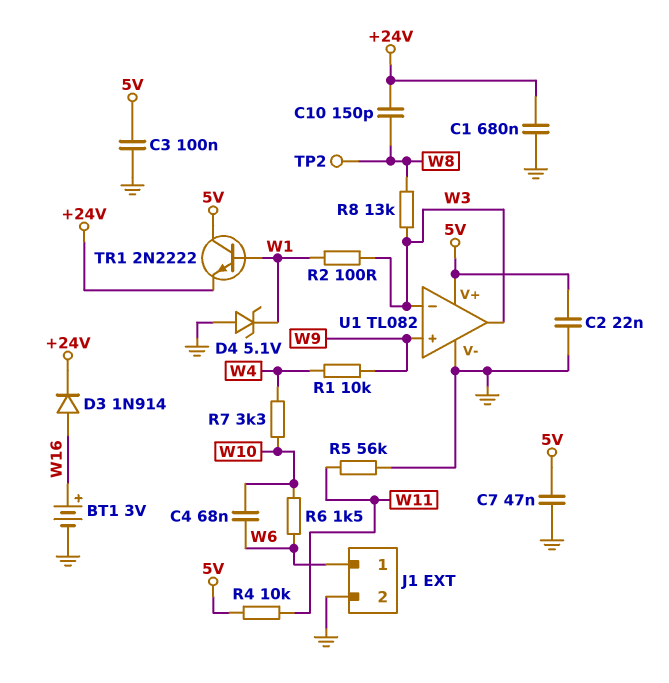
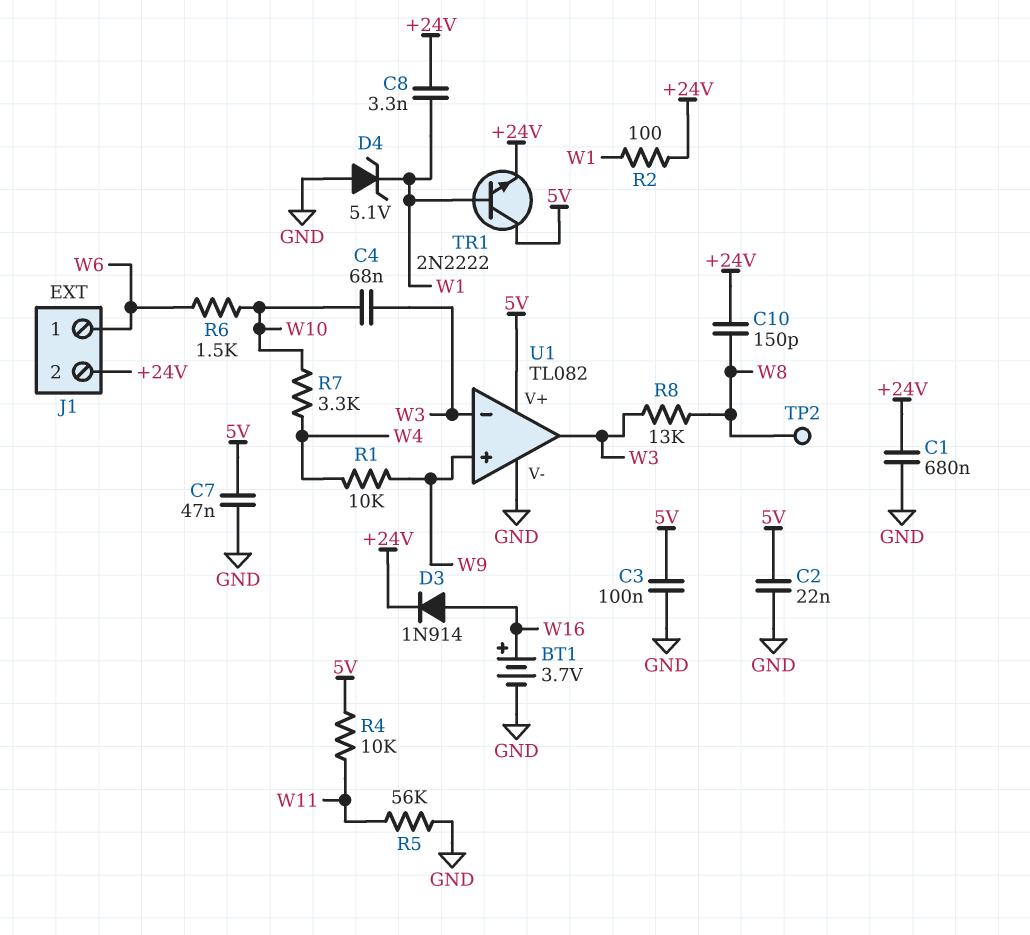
BT1: 3V (plus W16, minus GND) -> 3.7V (plus W16, minus GND)
C4: 68nF (W6, W10) -> 68nF (W3, W10)
C8: none -> 3.3nF (+24V, W1)
J1 pin 2: GND -> +24V
R2: 100 (W1, W3) -> 100 (+24V, W1)

